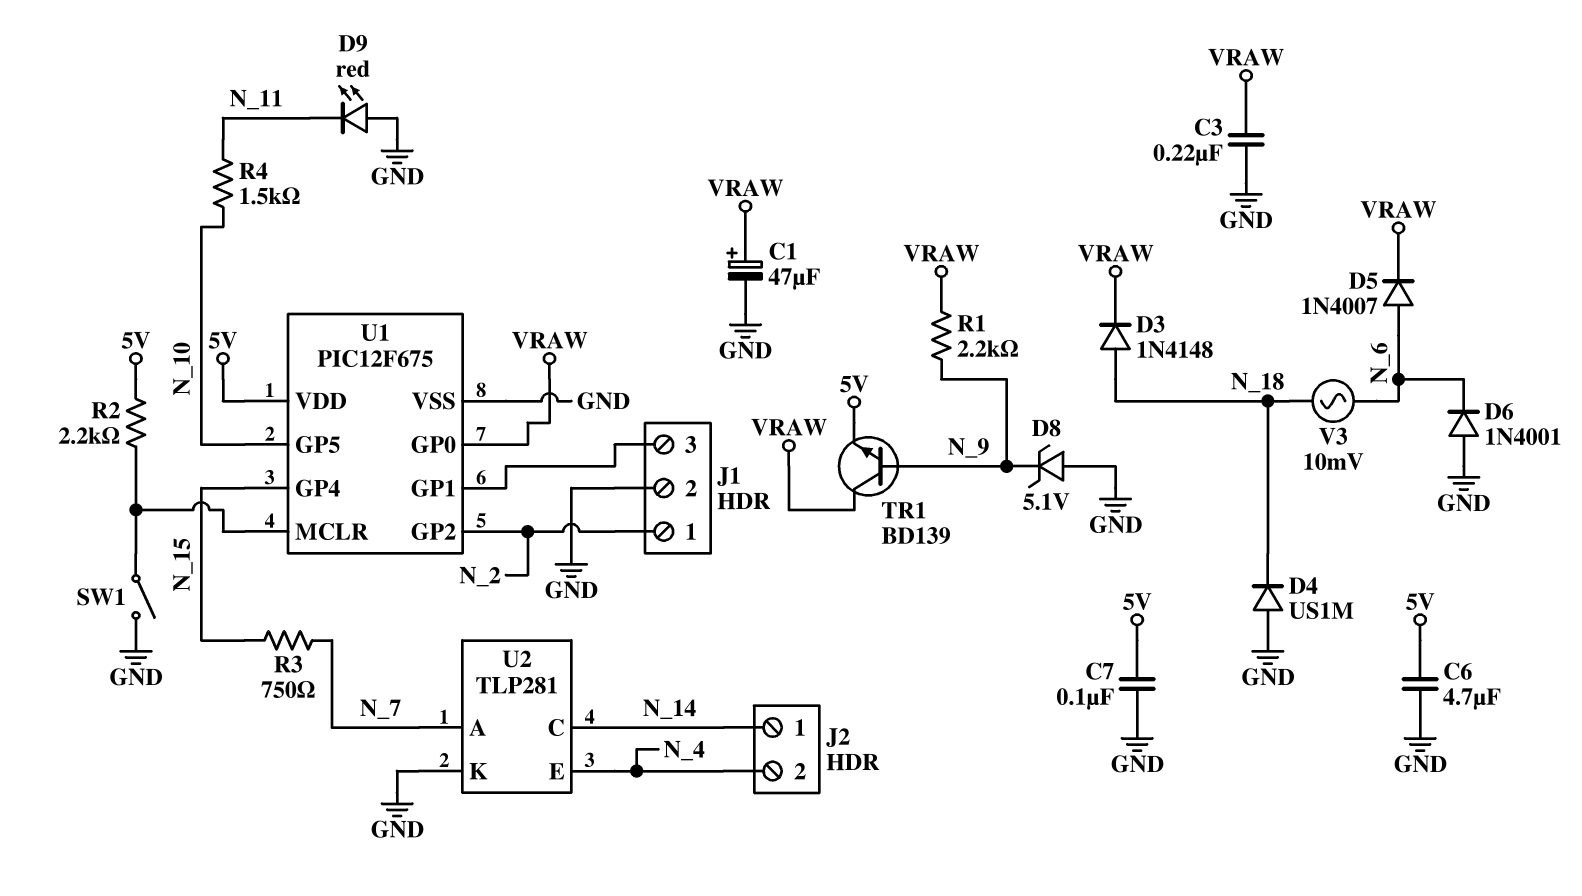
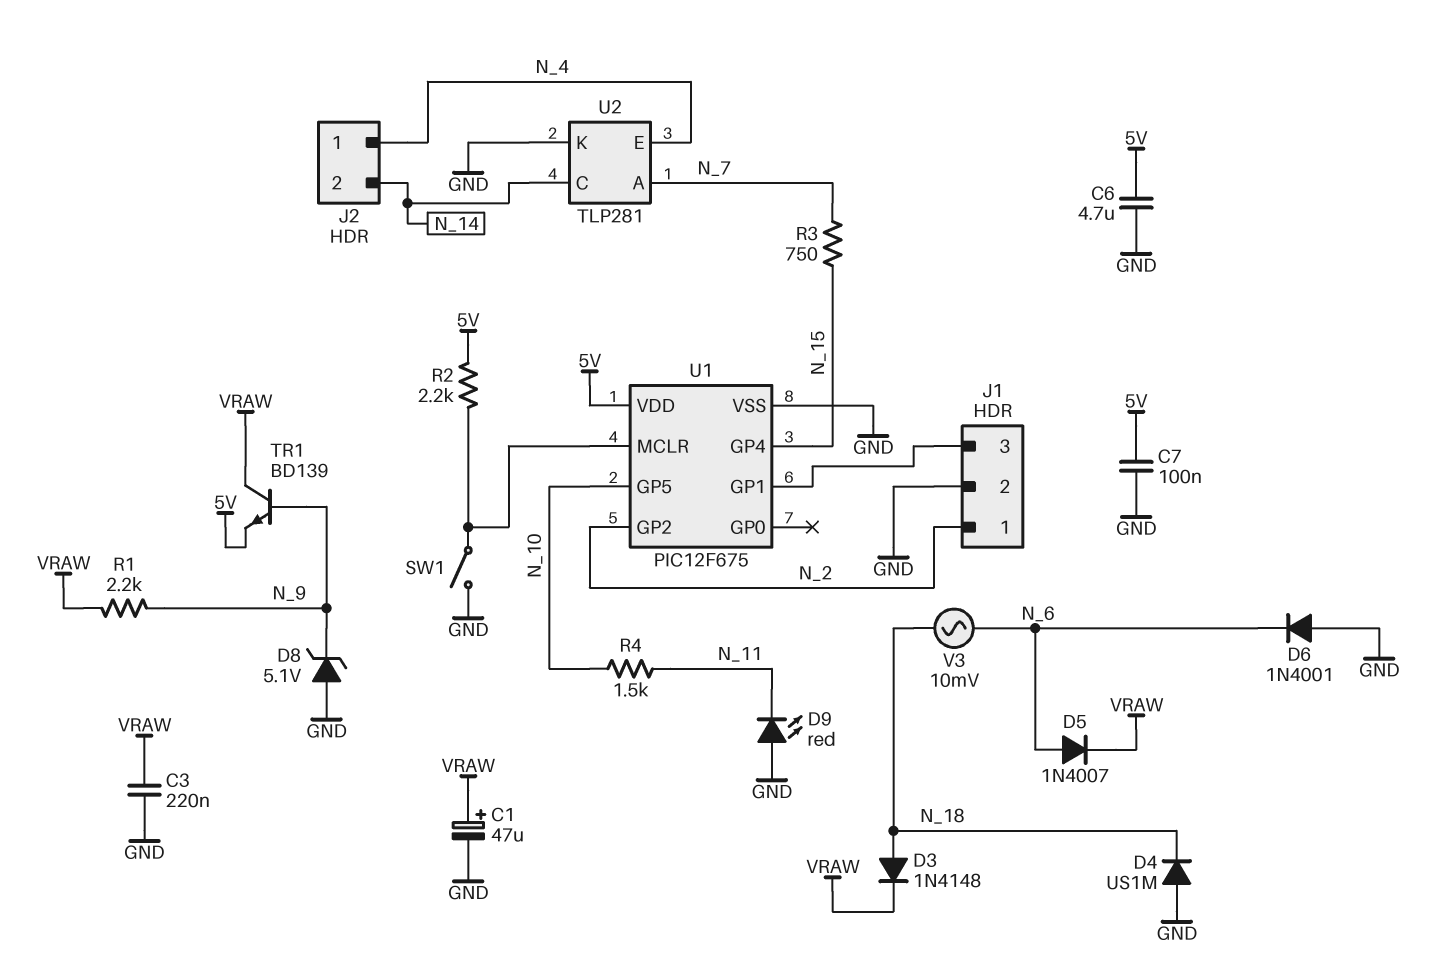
J2 pin 1: N_14 -> N_4
J2 pin 2: N_4 -> N_14
U1 pin GP0: VRAW -> none

